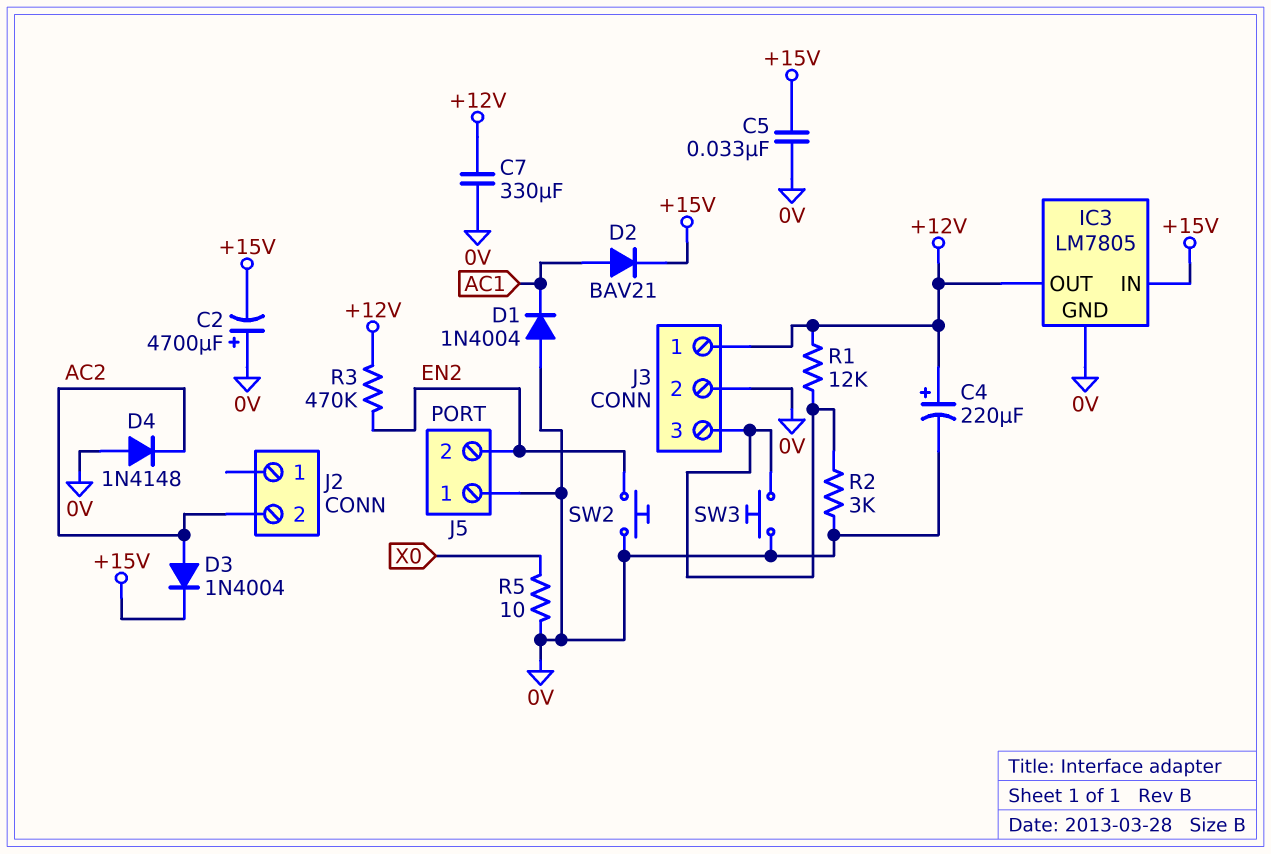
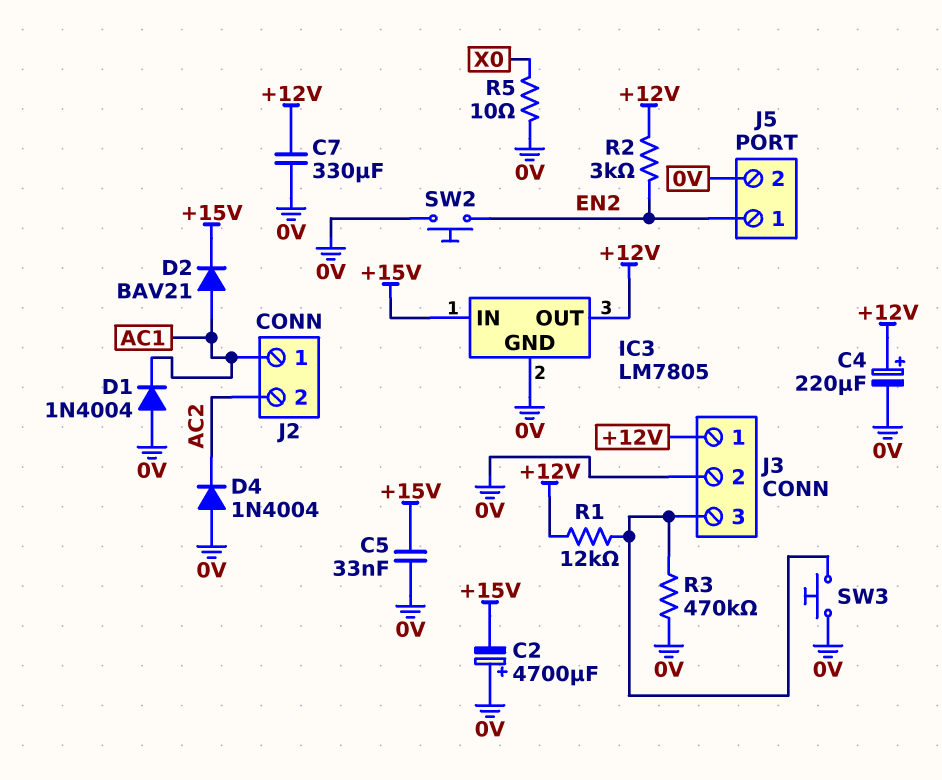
D3: diode 1N4004 (A AC2, K +15V) -> none
D4: diode 1N4148 (A 0V, K AC2) -> diode 1N4004 (A 0V, K AC2)
J2 pin 1: none -> AC1
J5 pin 1: 0V -> EN2
J5 pin 2: EN2 -> 0V
R2: 3k (0V, J3/3) -> 3k (+12V, EN2)
R3: 470k (+12V, EN2) -> 470k (0V, J3/3)

